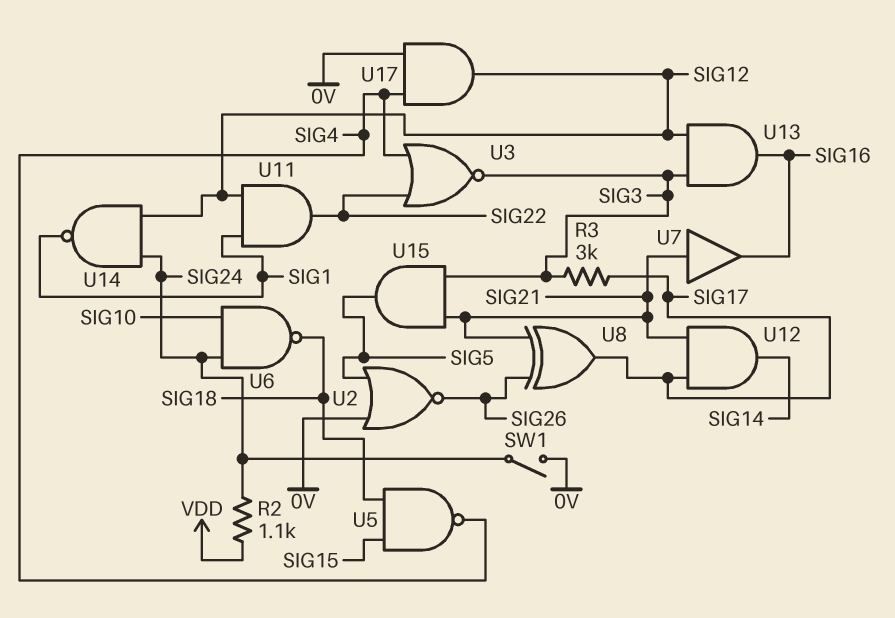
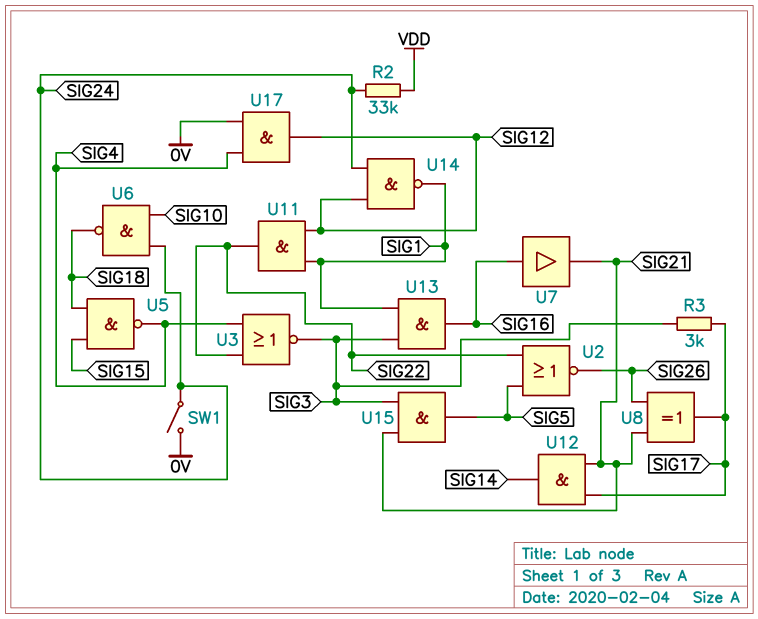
R2: 1.1k (SIG24, VDD) -> 33k (SIG24, VDD)
U2: NOR (in 0V, in SIG5, out SIG26) -> NOR (in SIG5, in SIG22, out SIG26)
U7: buffer (in SIG21, out SIG16) -> buffer (in SIG16, out SIG21)
U13: AND (in SIG3, in SIG12, out SIG16) -> AND (in SIG1, in SIG3, out SIG16)

